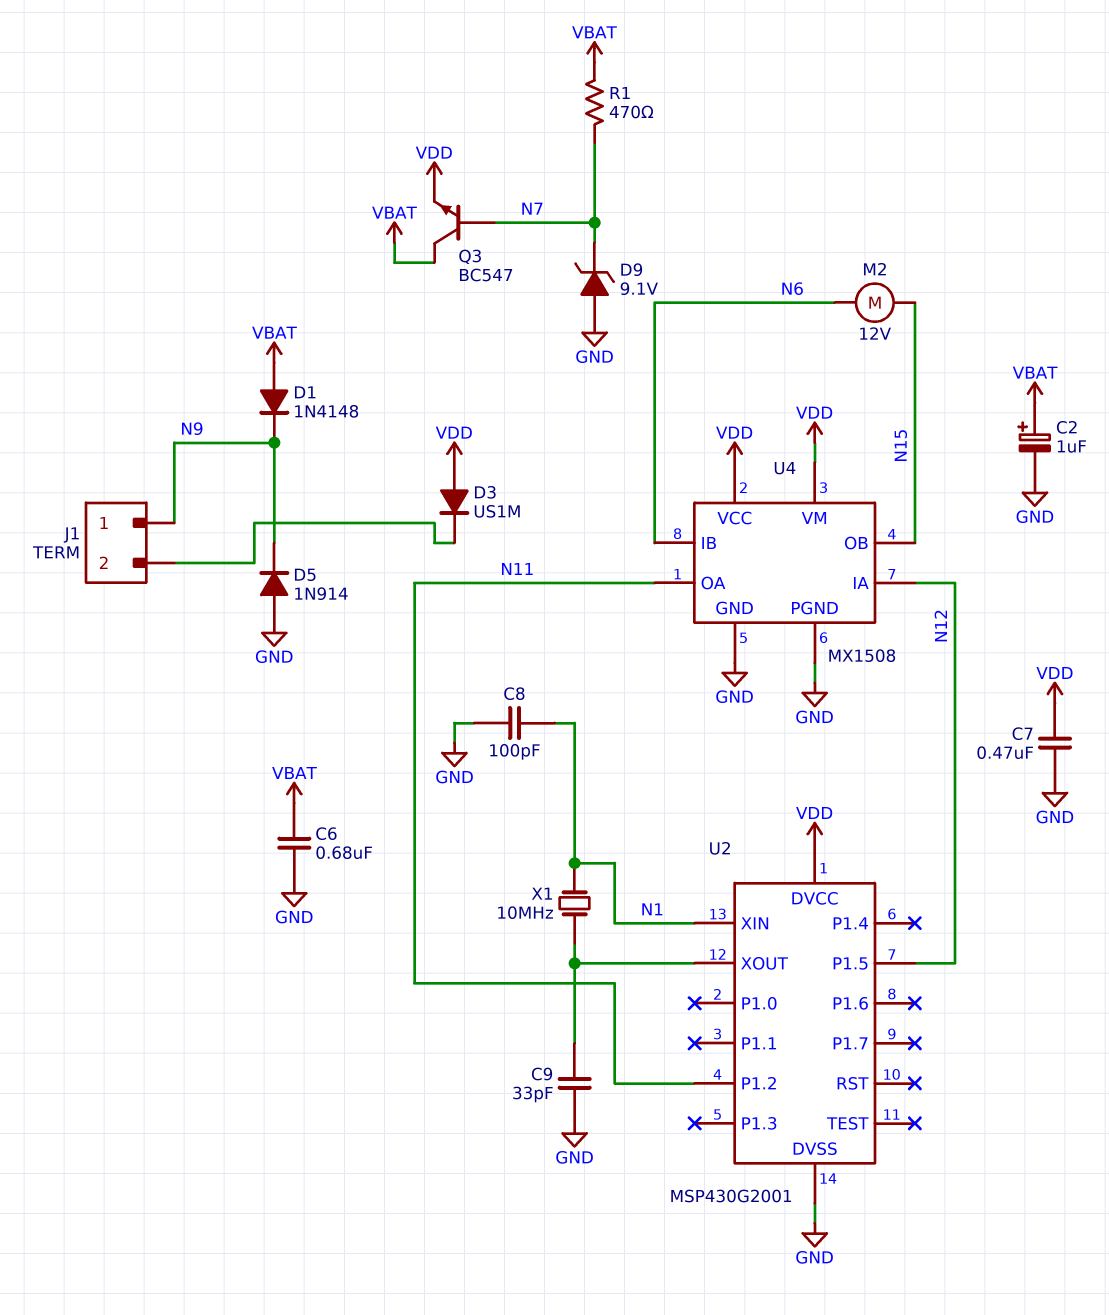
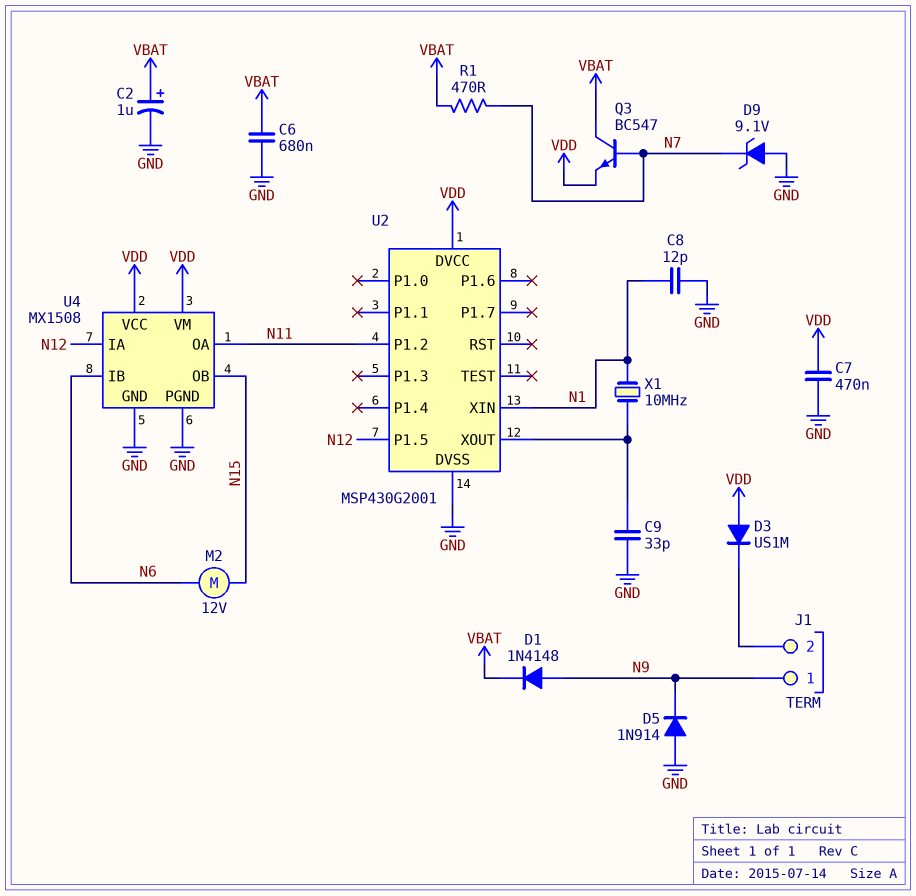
C8: 100pF (GND, N1) -> 12pF (GND, N1)
D1: diode 1N4148 (A VBAT, K N9) -> diode 1N4148 (A N9, K VBAT)

